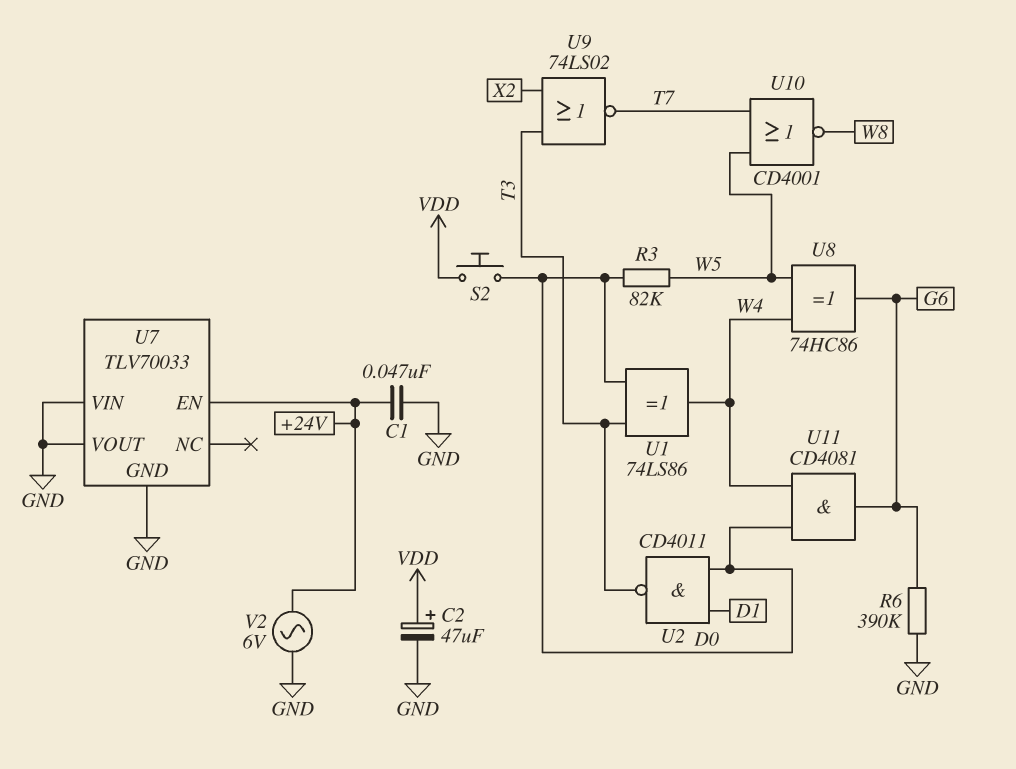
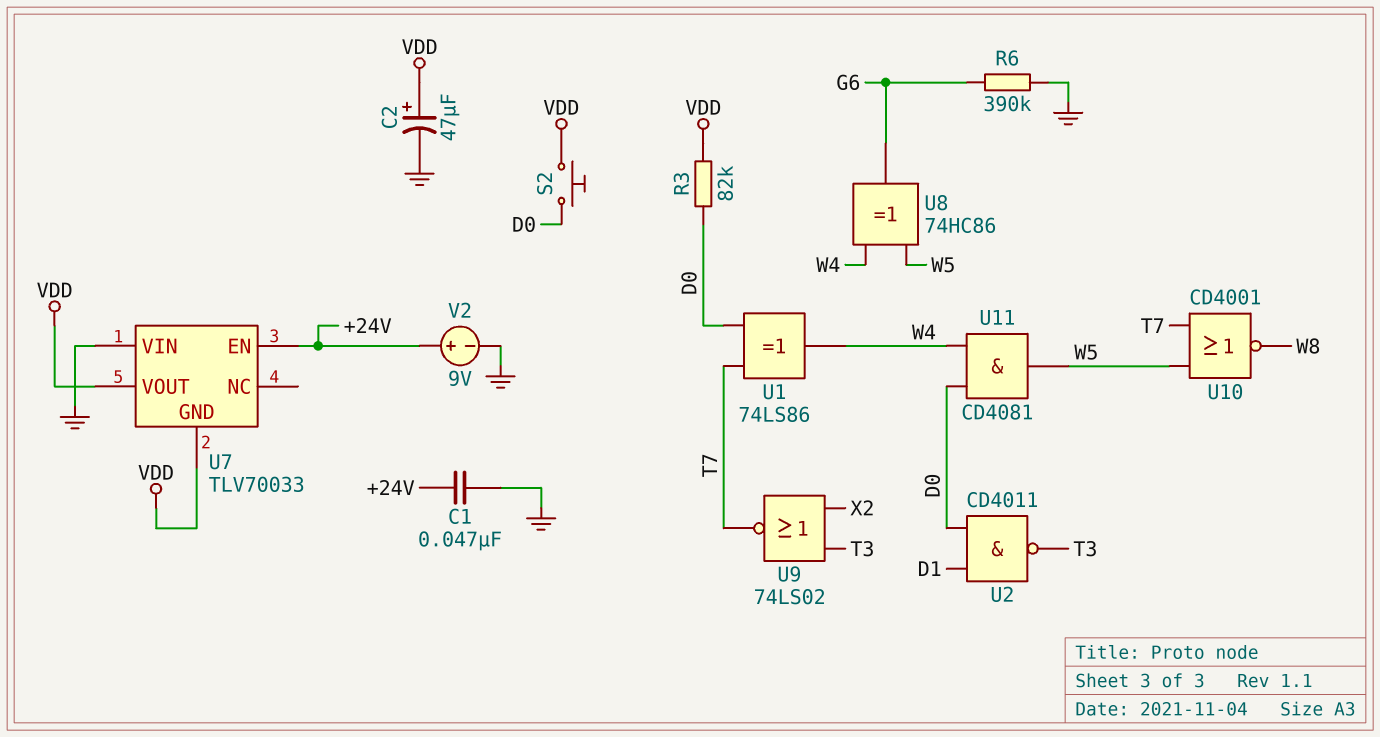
R3: 82k (D0, W5) -> 82k (D0, VDD)
U1: XOR 74LS86 (in D0, in T3, out W4) -> XOR 74LS86 (in D0, in T7, out W4)
U7 pin GND: GND -> VDD
U7 pin VOUT: GND -> VDD
U11: AND CD4081 (in D0, in W4, out G6) -> AND CD4081 (in D0, in W4, out W5)
V2: AC 6V (+24V, GND) -> 9V (plus +24V, minus GND)

